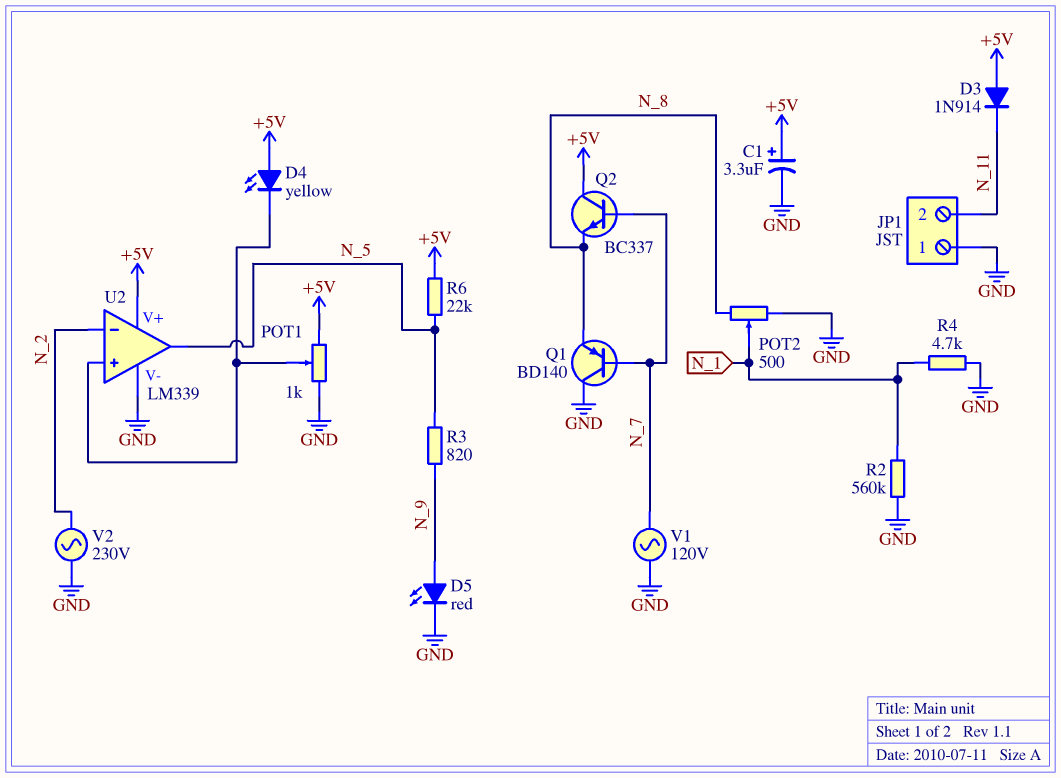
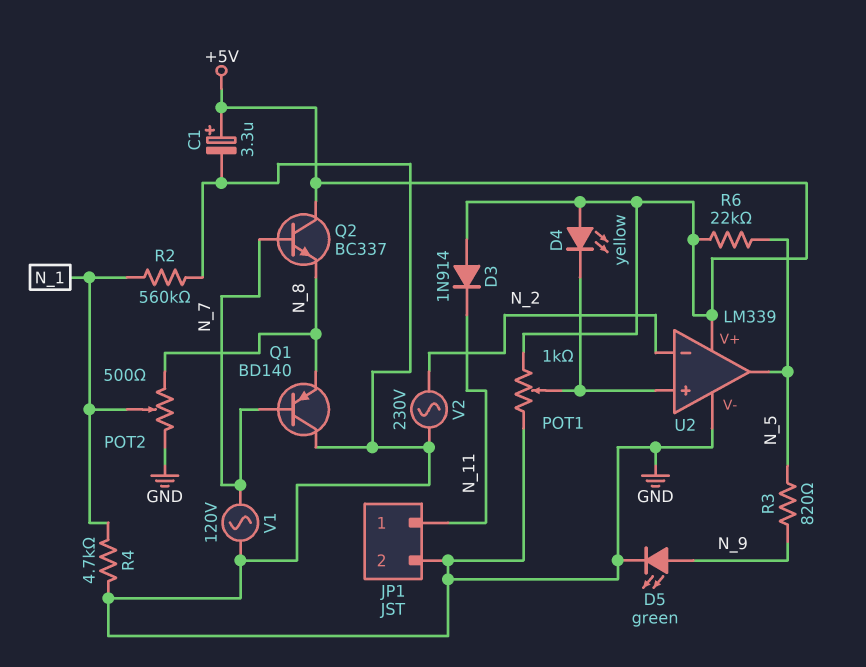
D5: LED red (A N_9, K GND) -> LED green (A N_9, K GND)
JP1 pin 1: GND -> N_11
JP1 pin 2: N_11 -> GND

